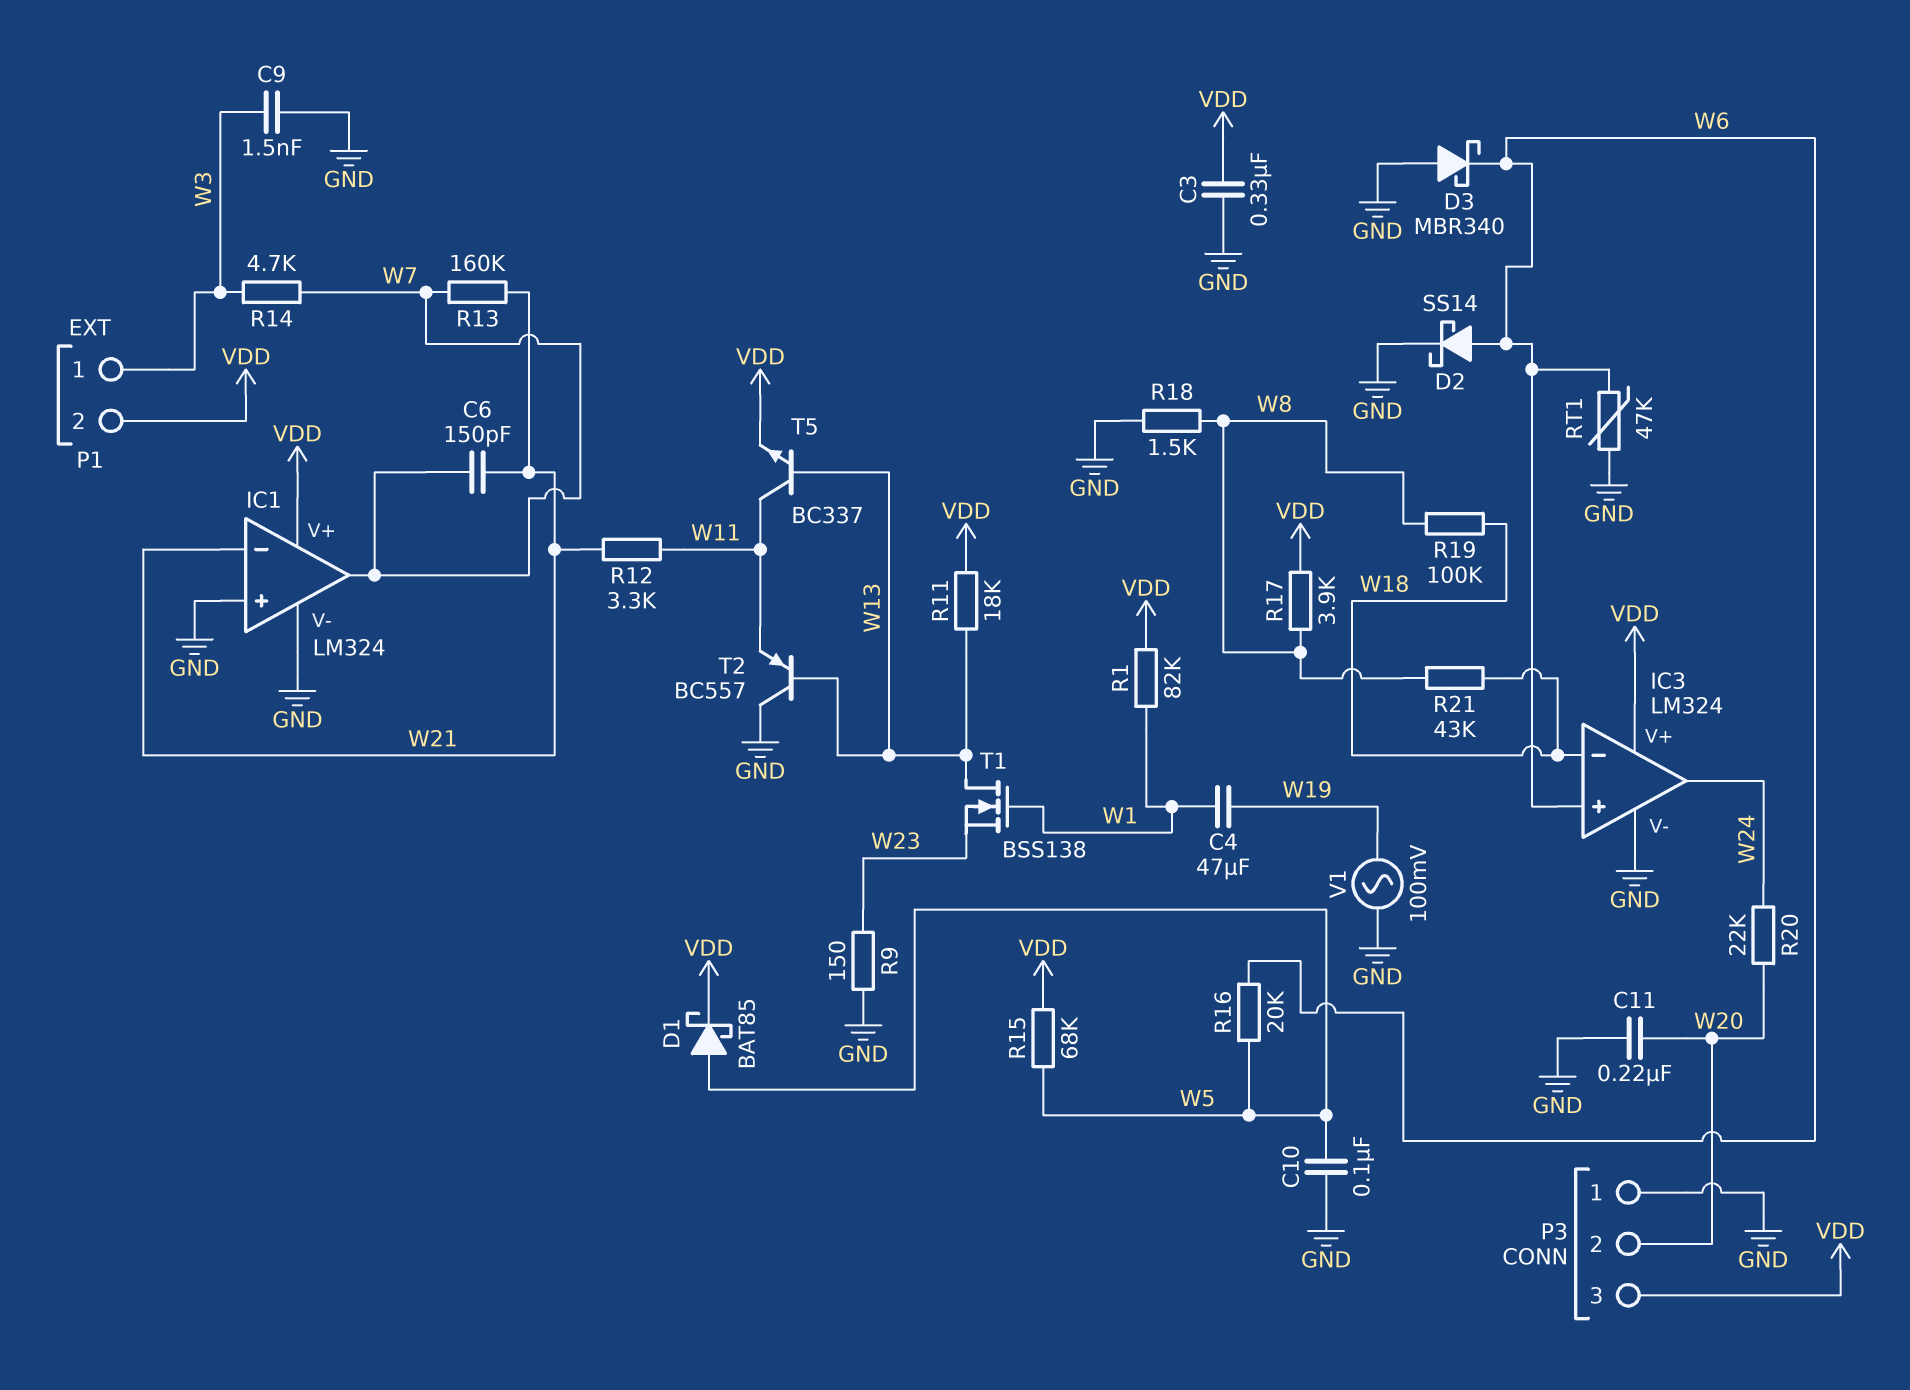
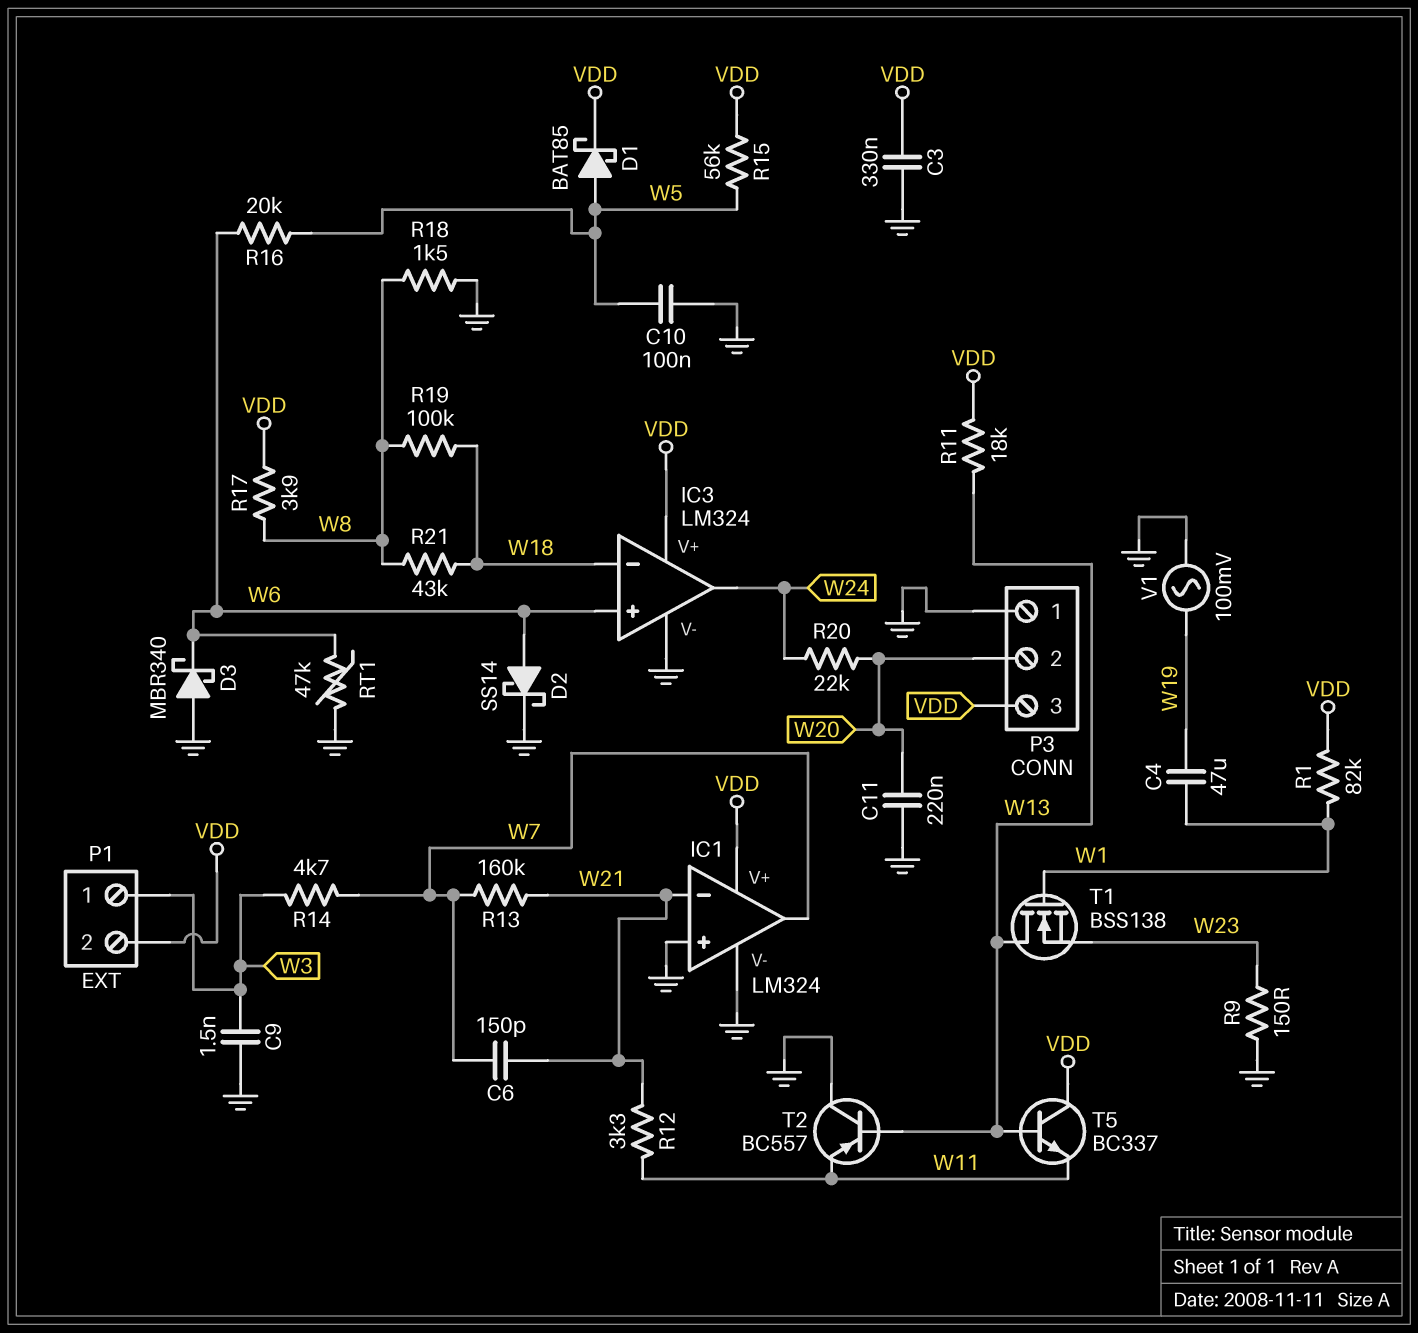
R15: 68k (VDD, W5) -> 56k (VDD, W5)
T5: NPN BC337 (B W13, C W11, E VDD) -> NPN BC337 (B W13, C VDD, E W11)

